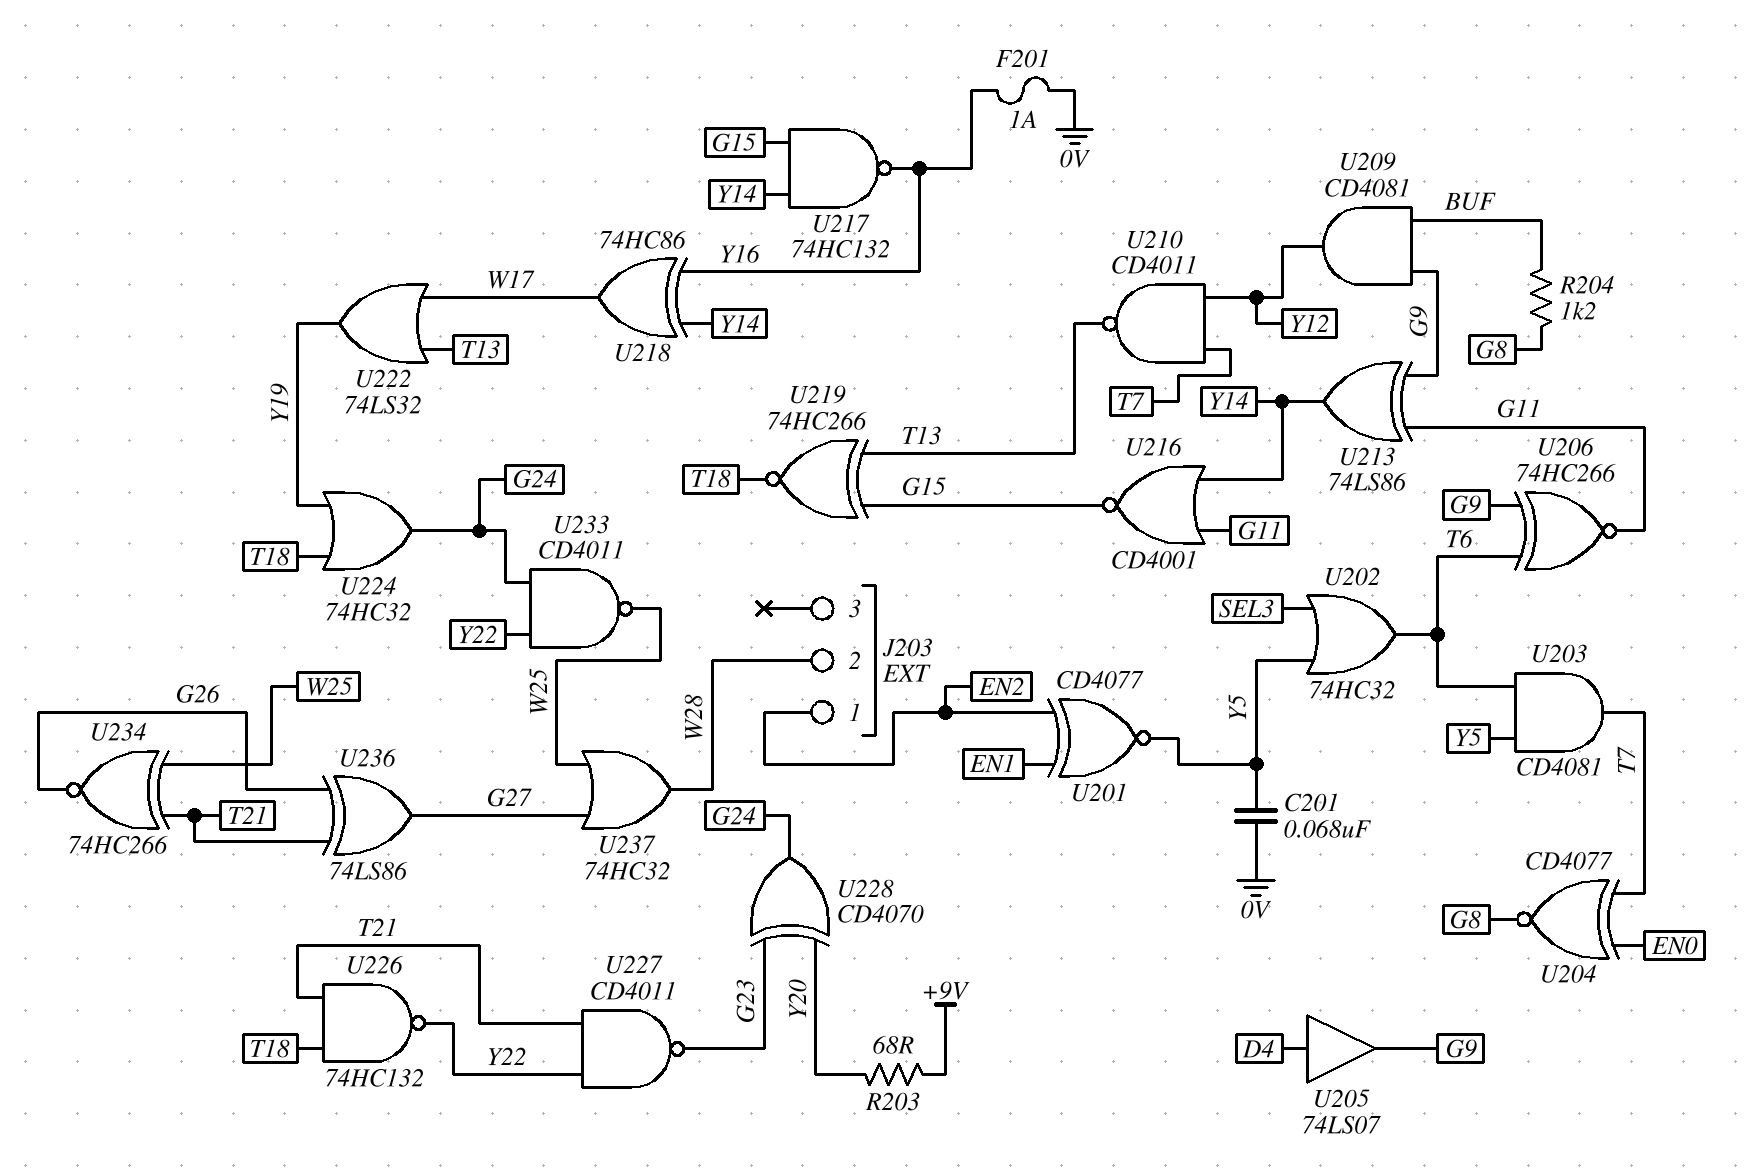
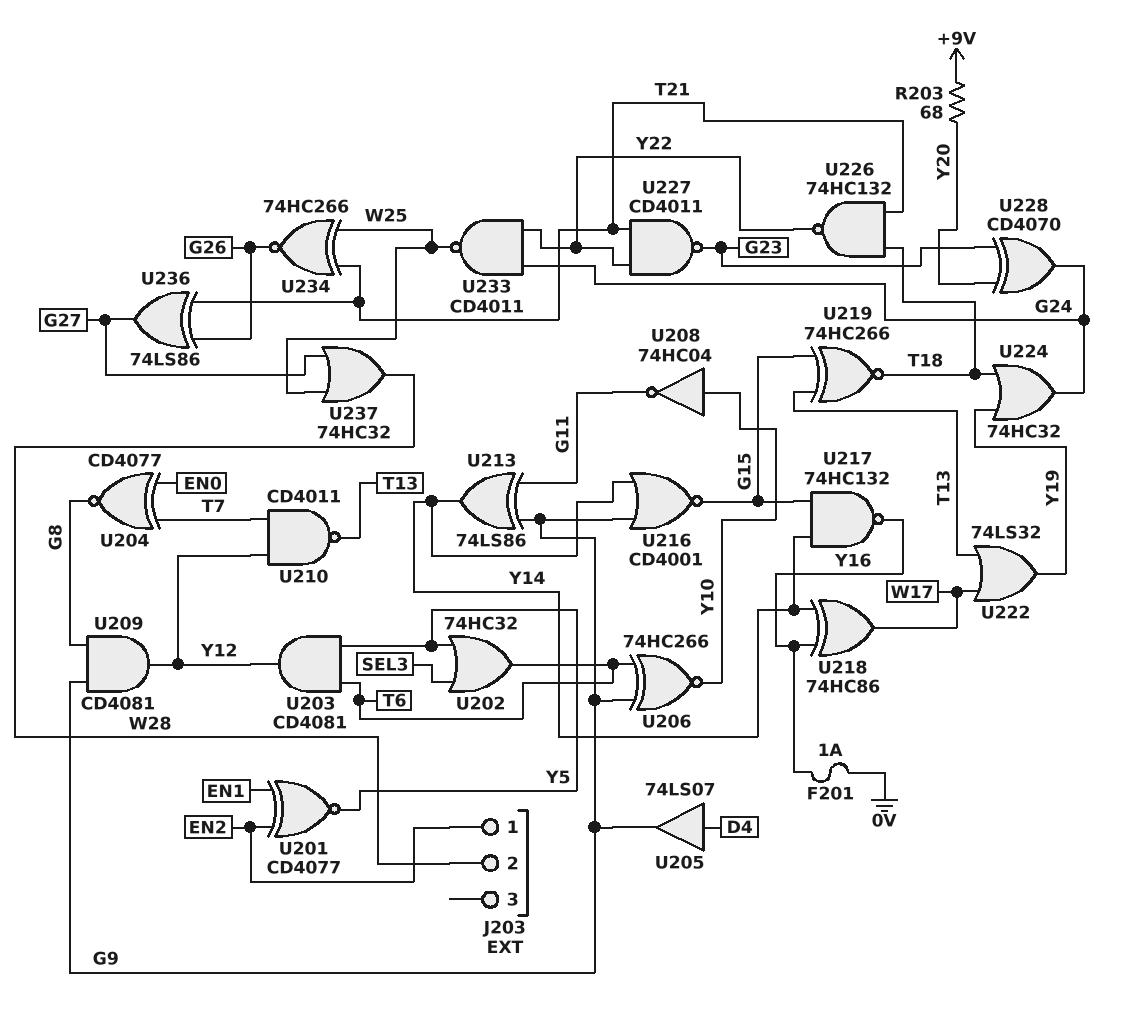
C201: 68nF (0V, Y5) -> none
R204: 1.2k (BUF, G8) -> none
U203: AND CD4081 (in T6, in Y5, out T7) -> AND CD4081 (in T6, in Y5, out Y12)
U206: XNOR 74HC266 (in G9, in T6, out G11) -> XNOR 74HC266 (in G9, in T6, out Y10)
U208: none -> NOT 74HC04 (in Y10, out G11)
U209: AND CD4081 (in BUF, in G9, out Y12) -> AND CD4081 (in G8, in G9, out Y12)
U216: NOR CD4001 (in G11, in Y14, out G15) -> NOR CD4001 (in G9, in Y14, out G15)

